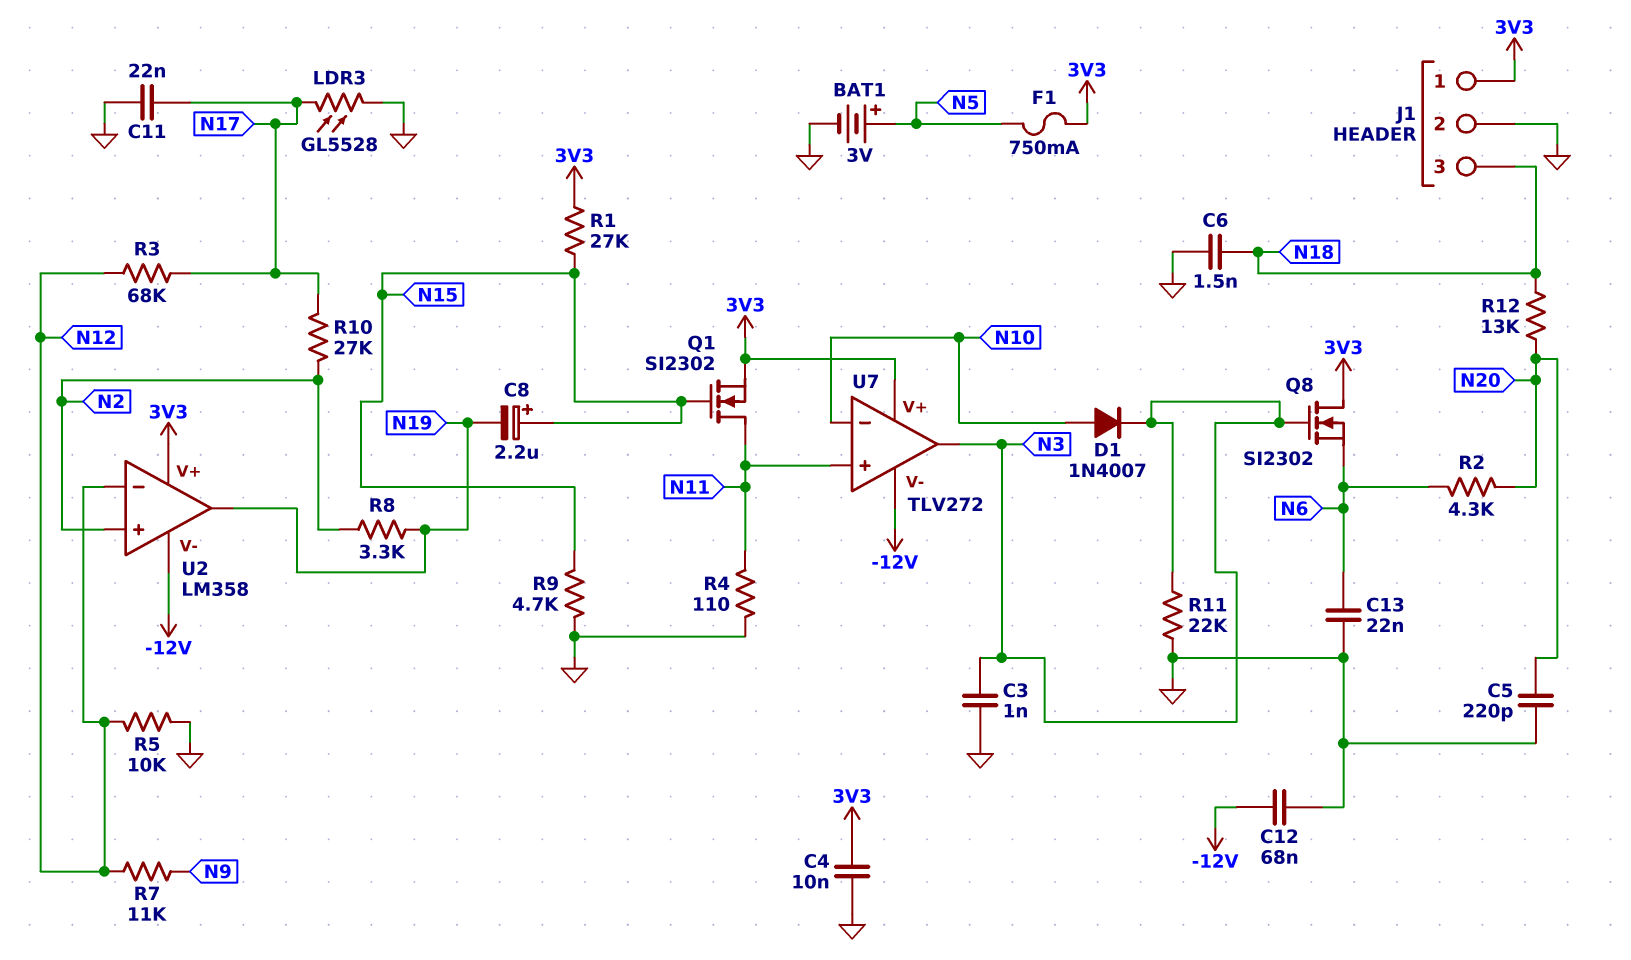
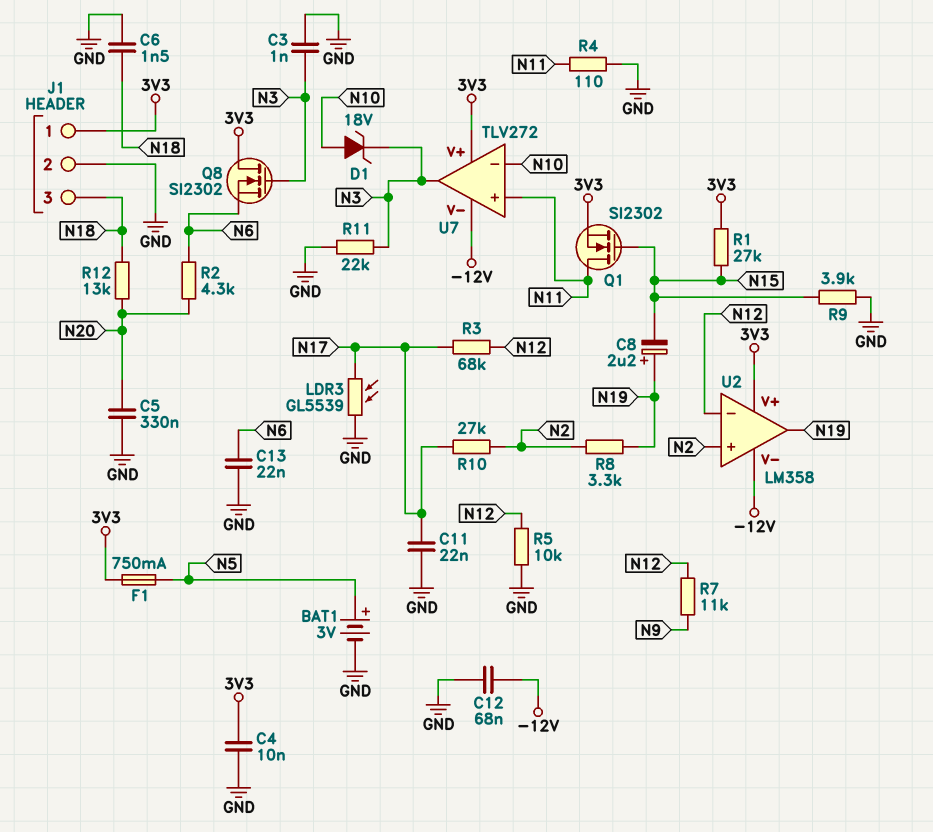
C5: 220pF (GND, N20) -> 330nF (GND, N20)
C8: 2.2uF (plus N15, minus N19) -> 2.2uF (plus N19, minus N15)
D1: diode 1N4007 (A N10, K N3) -> zener 18V (A N10, K N3)
LDR3: GL5528 (GND, N17) -> GL5539 (GND, N17)
R9: 4.7k (GND, N15) -> 3.9k (GND, N15)

